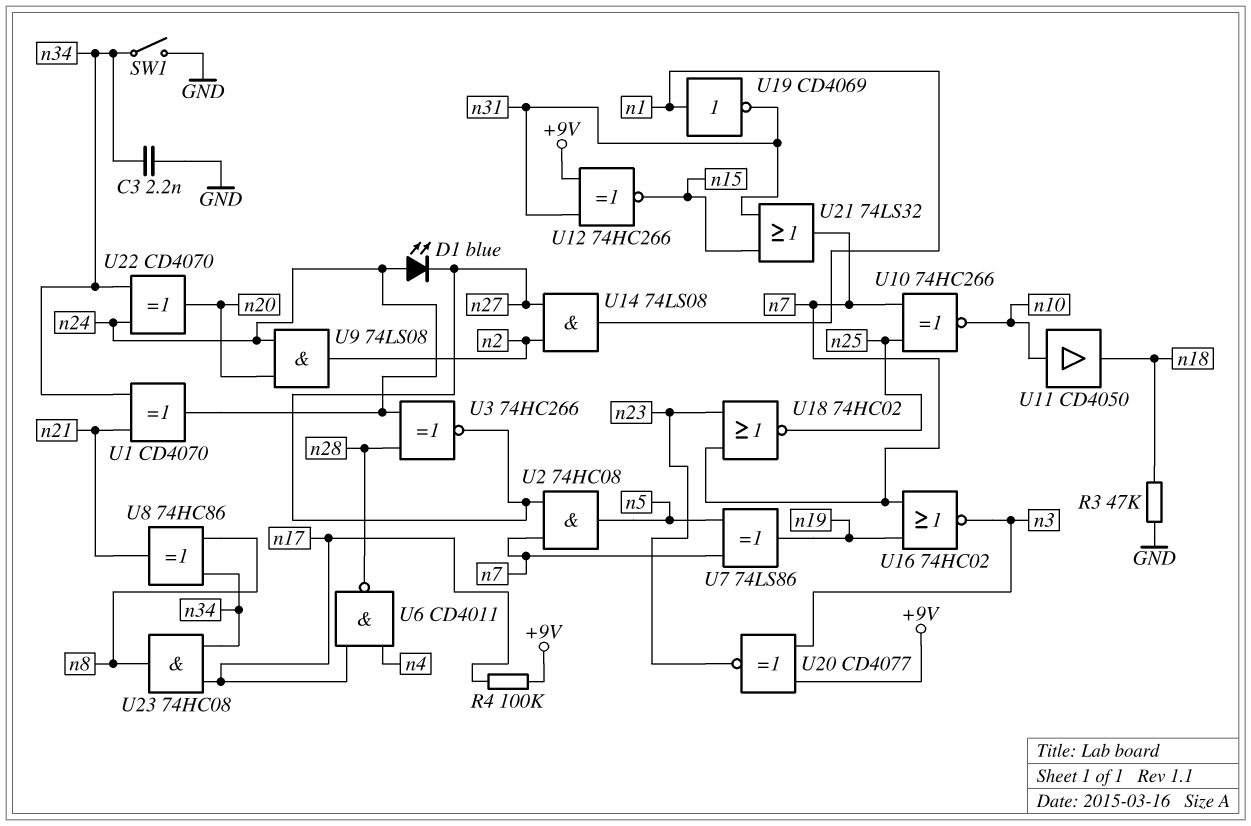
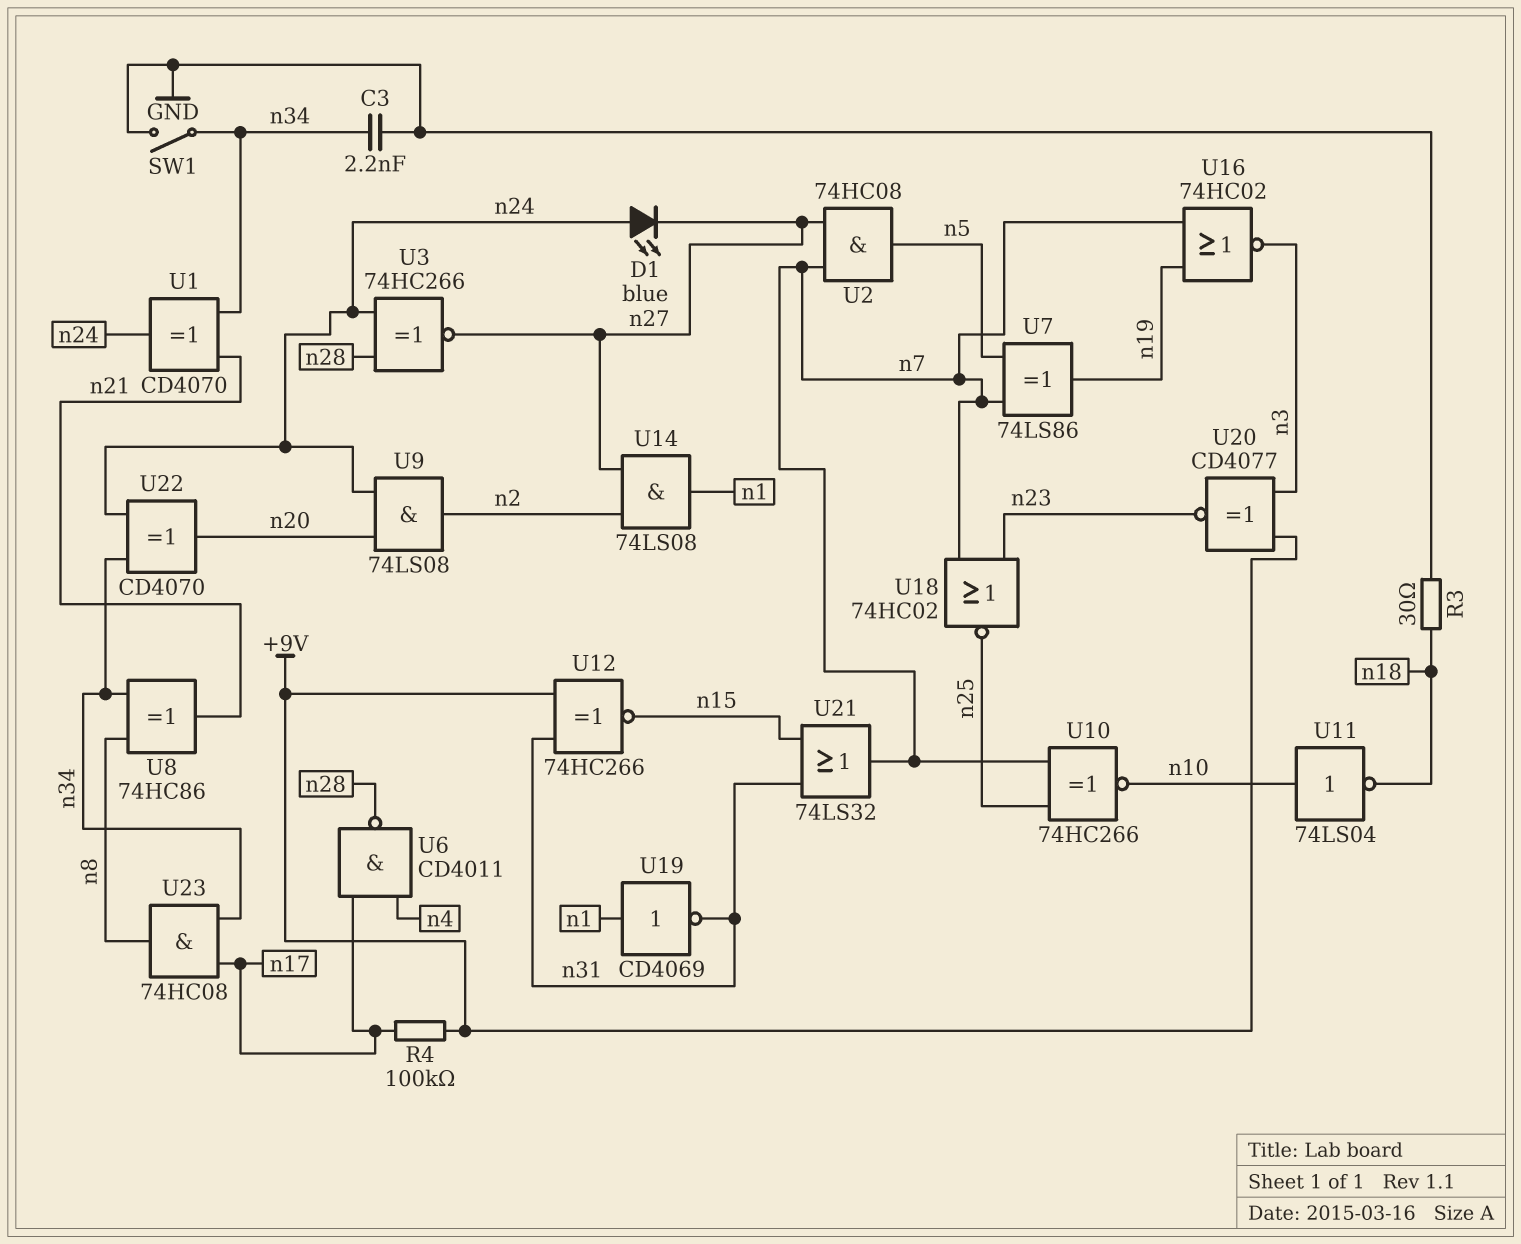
R3: 47k (GND, n18) -> 30 (GND, n18)
U11: buffer CD4050 (in n10, out n18) -> NOT 74LS04 (in n10, out n18)

